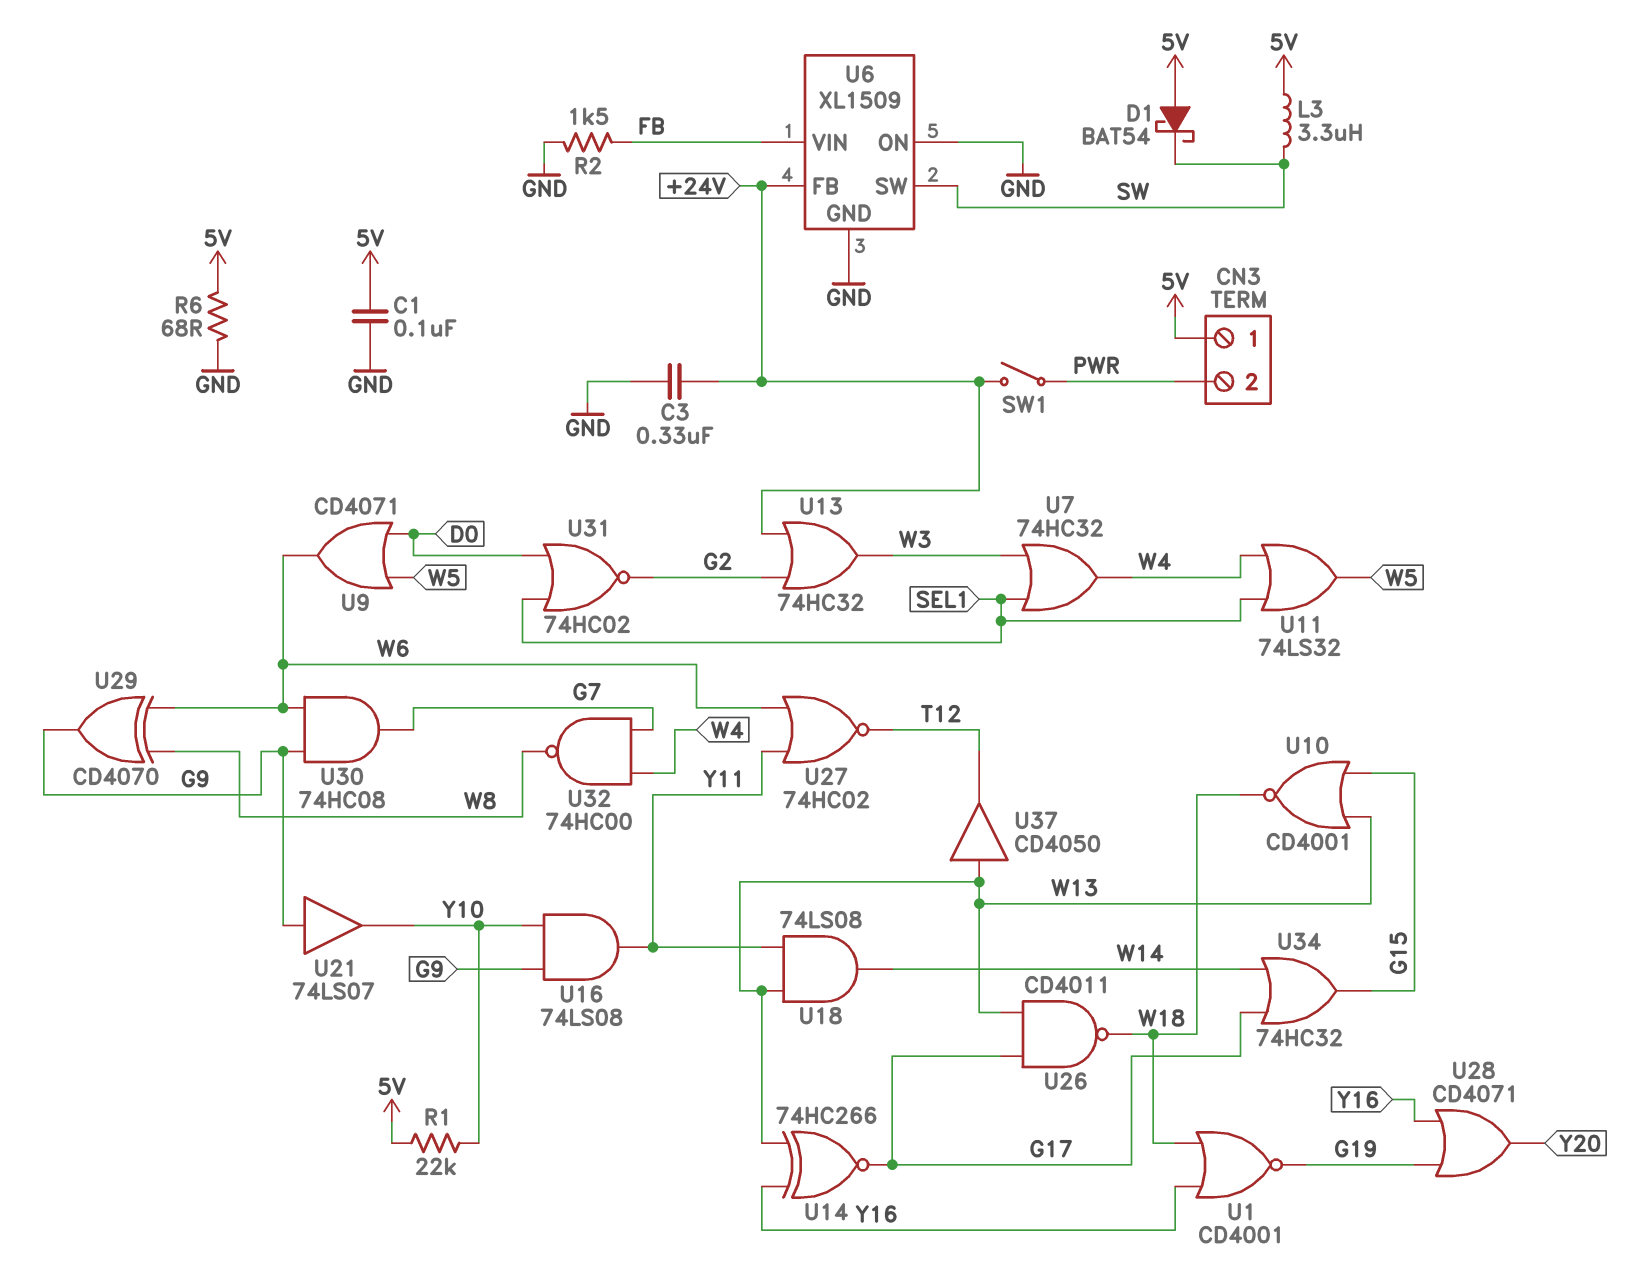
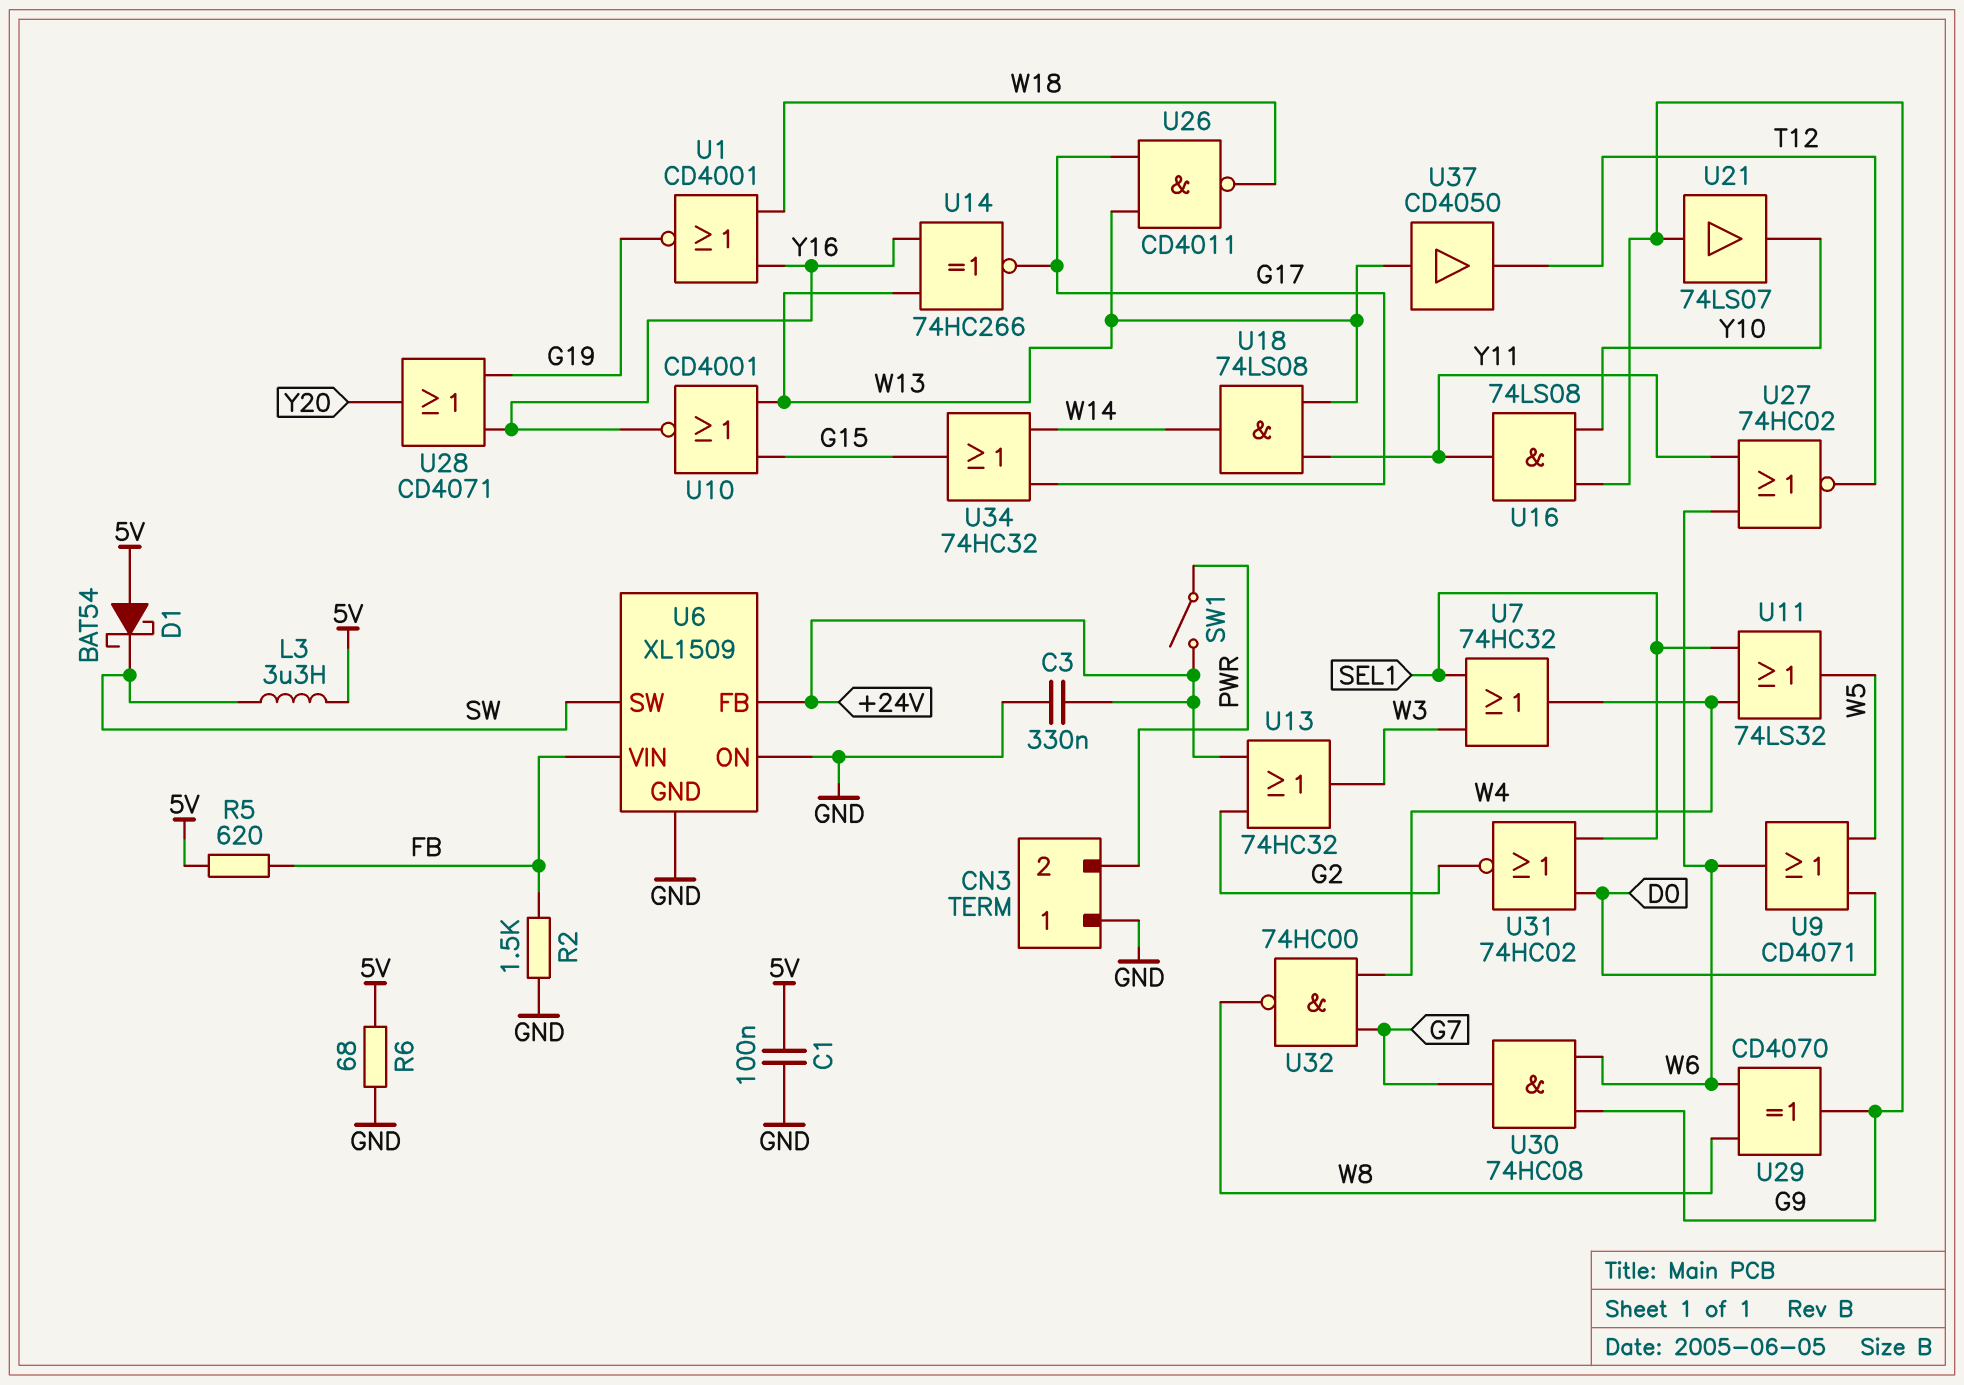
CN3 pin 1: 5V -> GND
R1: 22k (5V, Y10) -> none
R5: none -> 620 (5V, FB)
U10: NOR CD4001 (in G15, in W13, out W18) -> NOR CD4001 (in G15, in W13, out Y16)

